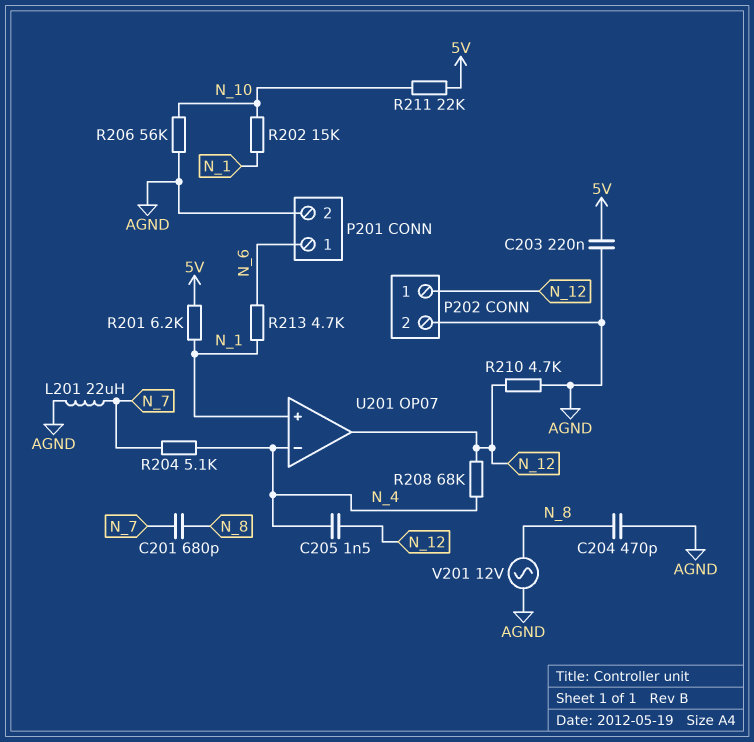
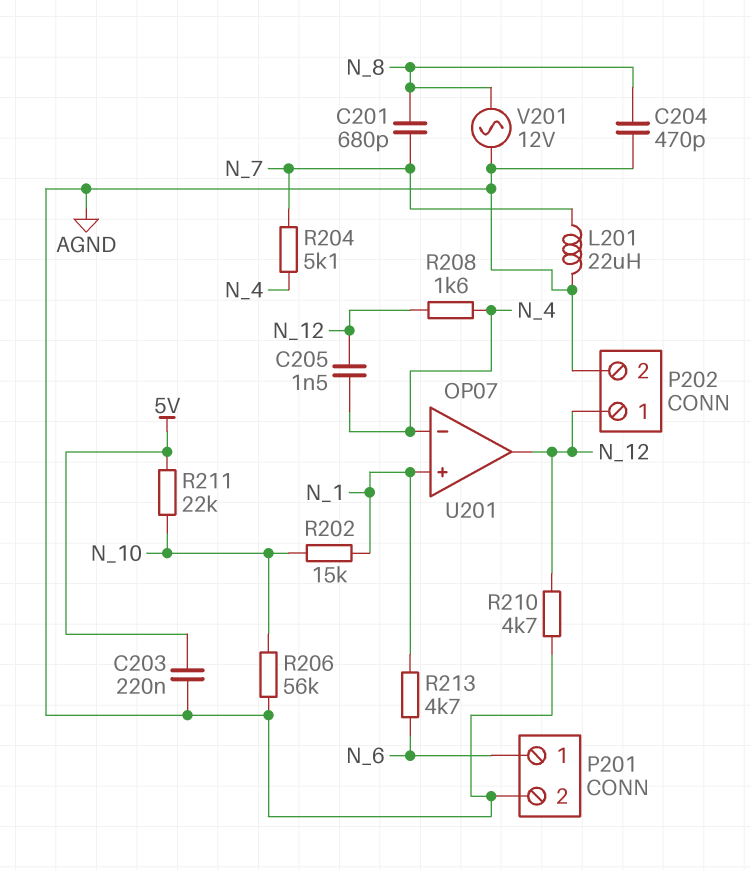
R201: 6.2k (5V, N_1) -> none
R208: 68k (N_4, N_12) -> 1.6k (N_4, N_12)

